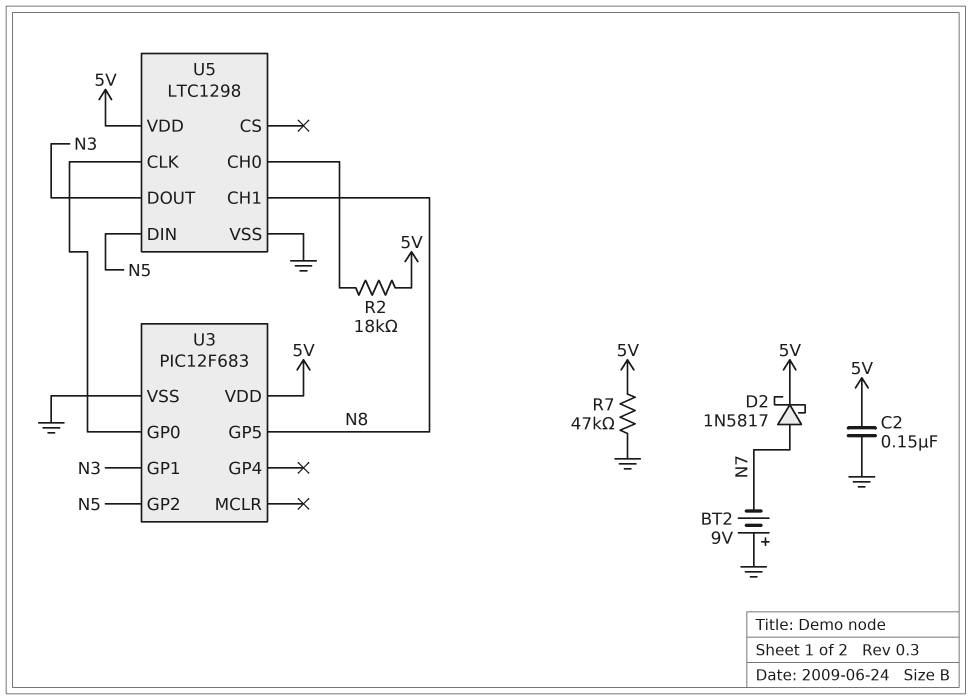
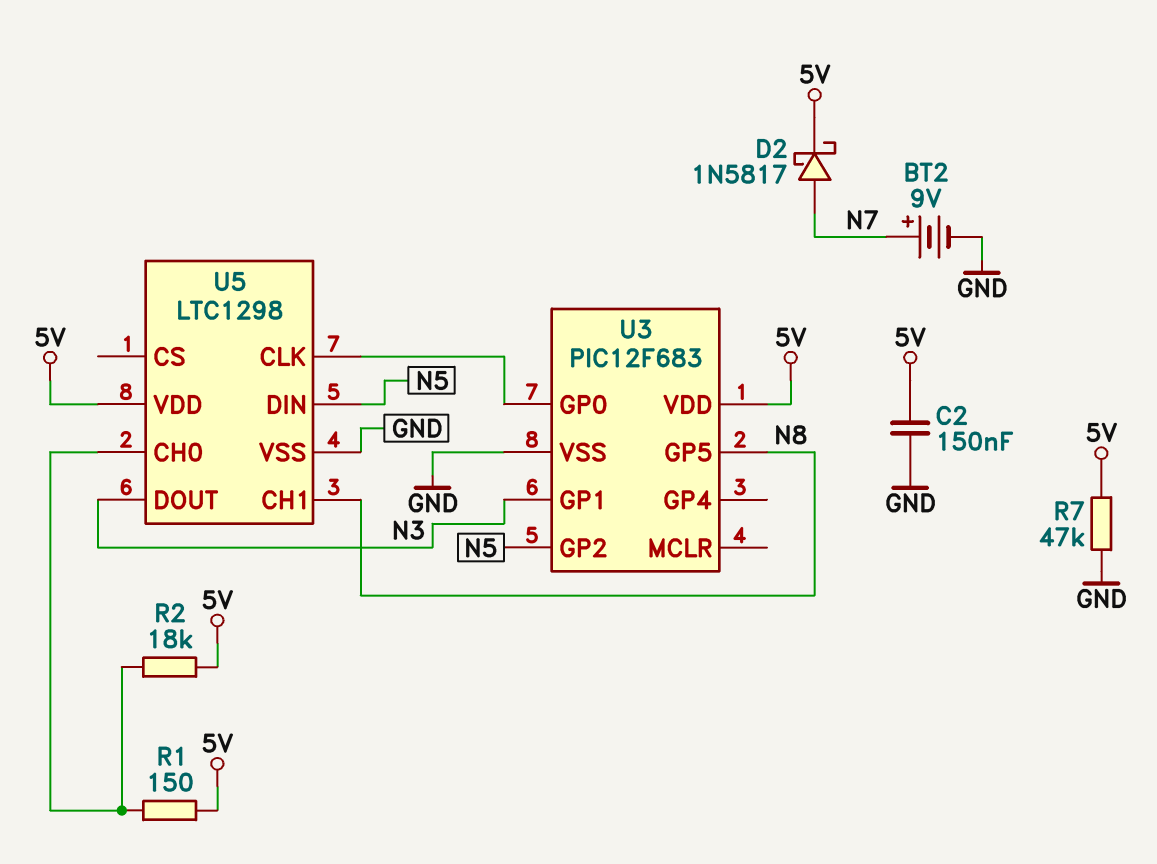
BT2: 9V (plus GND, minus N7) -> 9V (plus N7, minus GND)
R1: none -> 150 (5V, U5/CH0)

